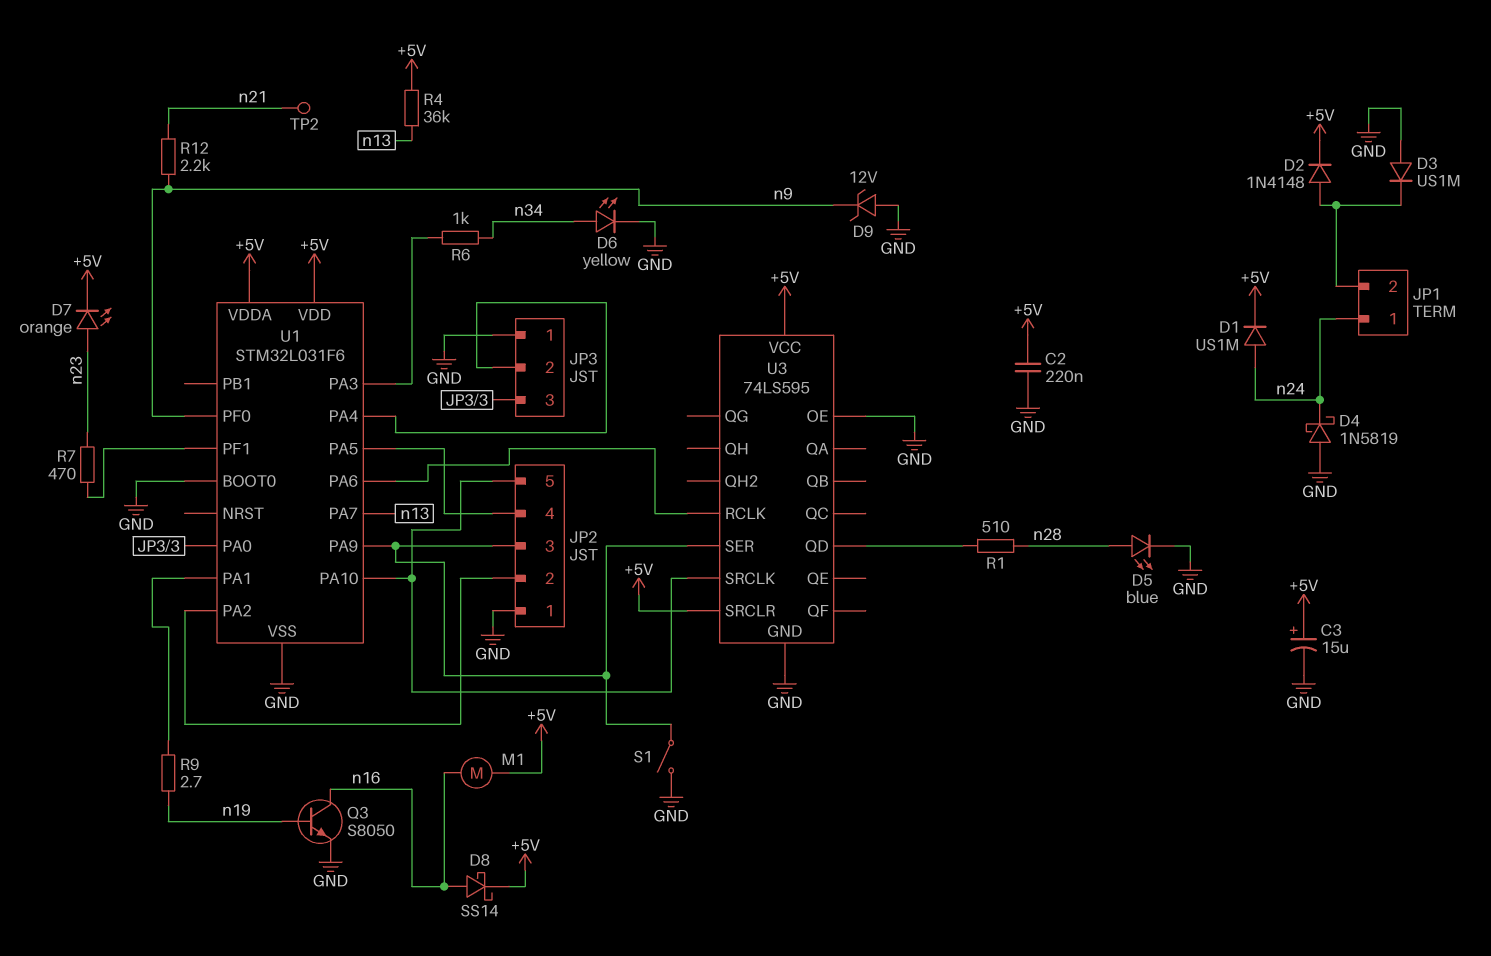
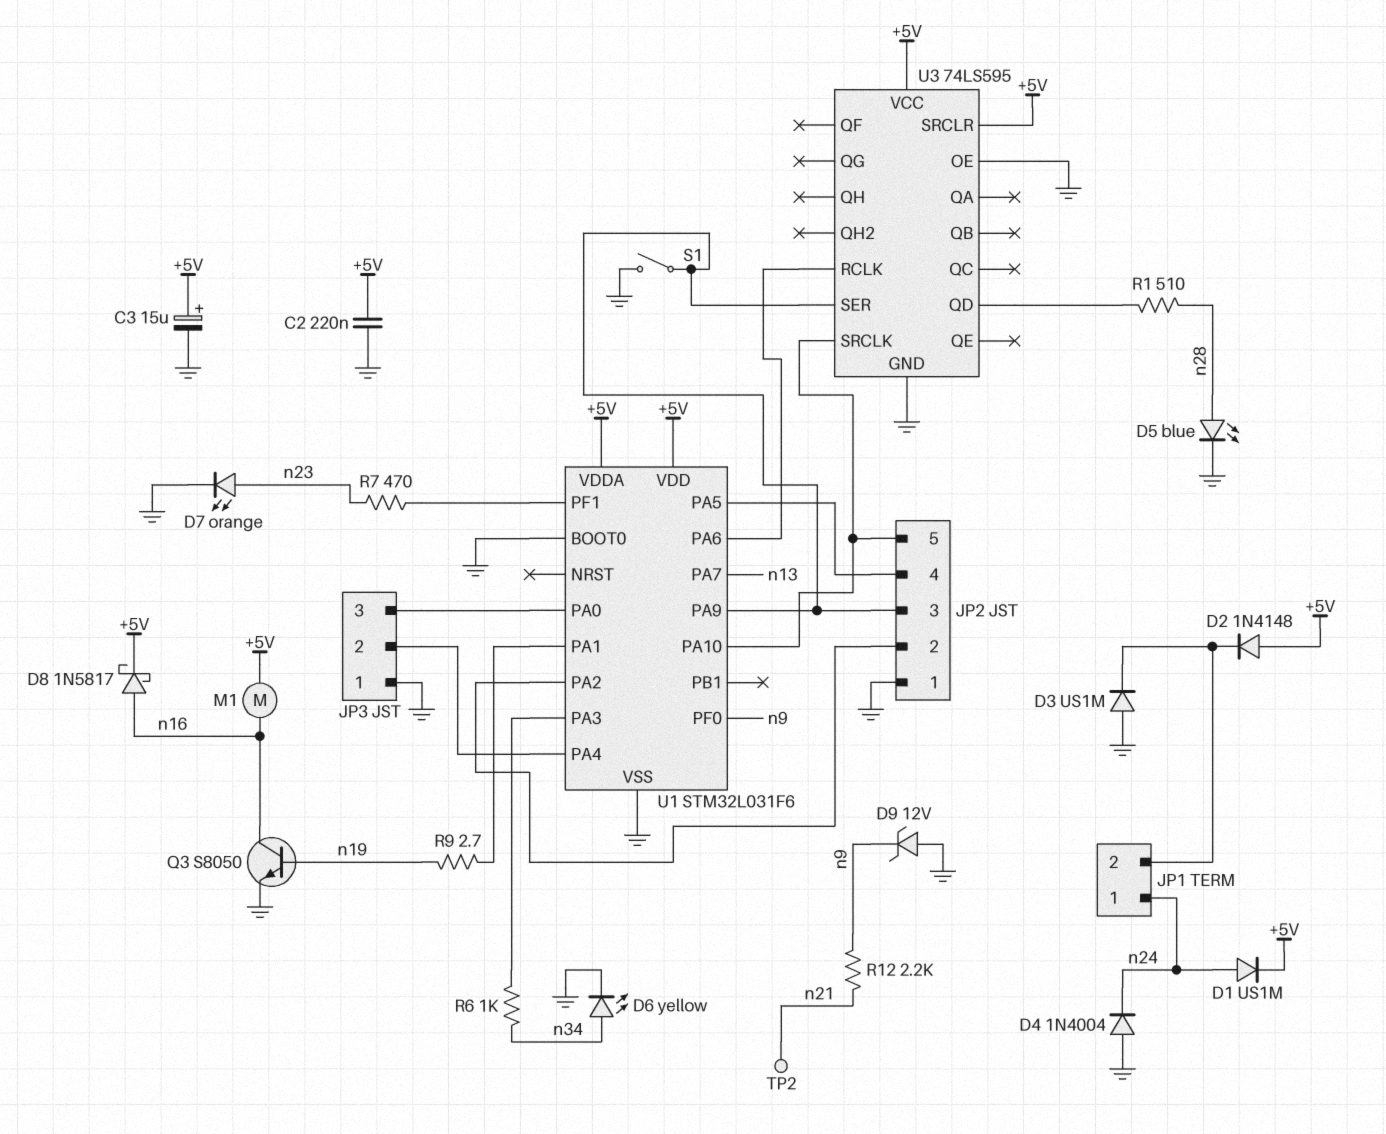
D2: diode 1N4148 (A JP1/2, K +5V) -> diode 1N4148 (A +5V, K JP1/2)
D4: schottky 1N5819 (A GND, K n24) -> diode 1N4004 (A GND, K n24)
D7: LED orange (A n23, K +5V) -> LED orange (A n23, K GND)
D8: schottky SS14 (A n16, K +5V) -> schottky 1N5817 (A n16, K +5V)
R4: 36k (+5V, n13) -> none

